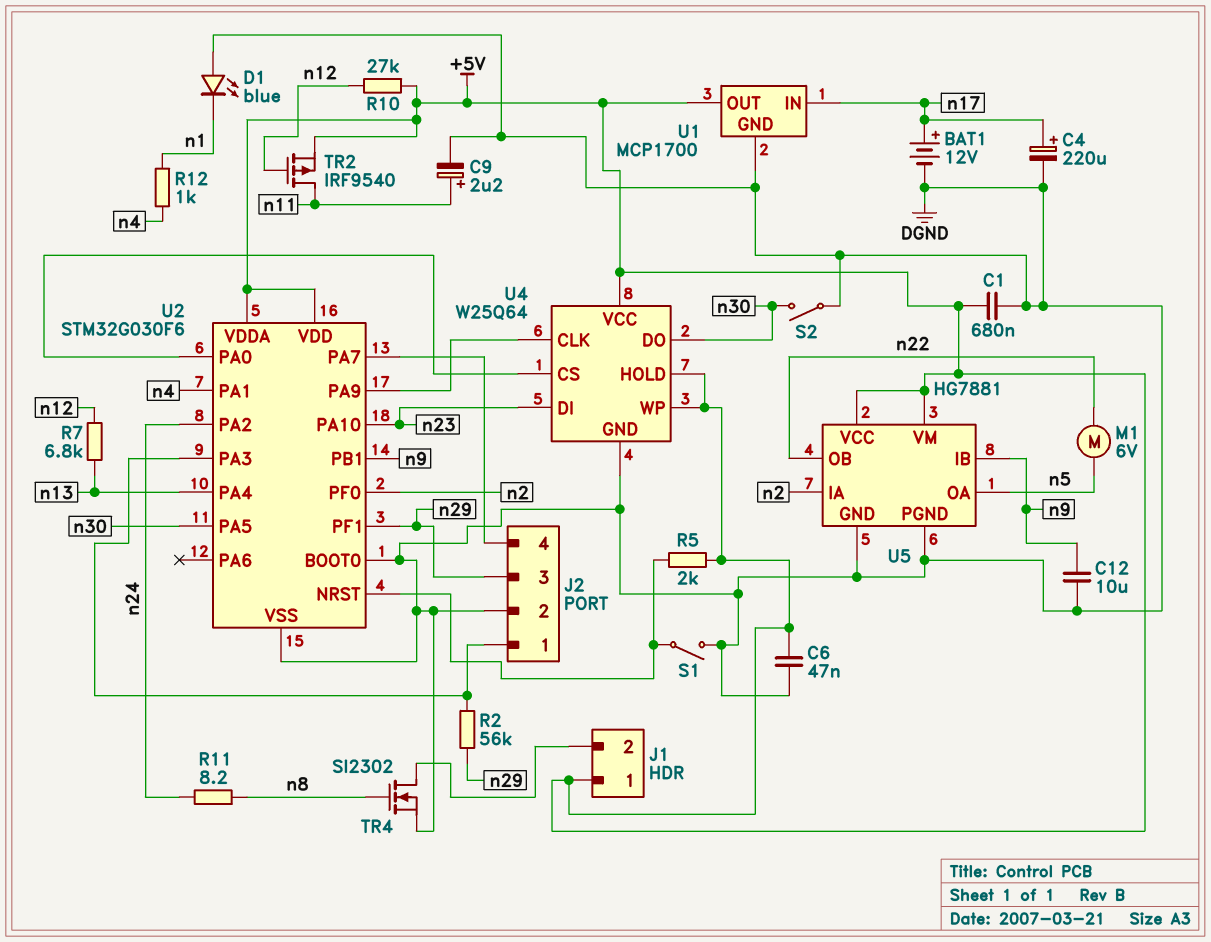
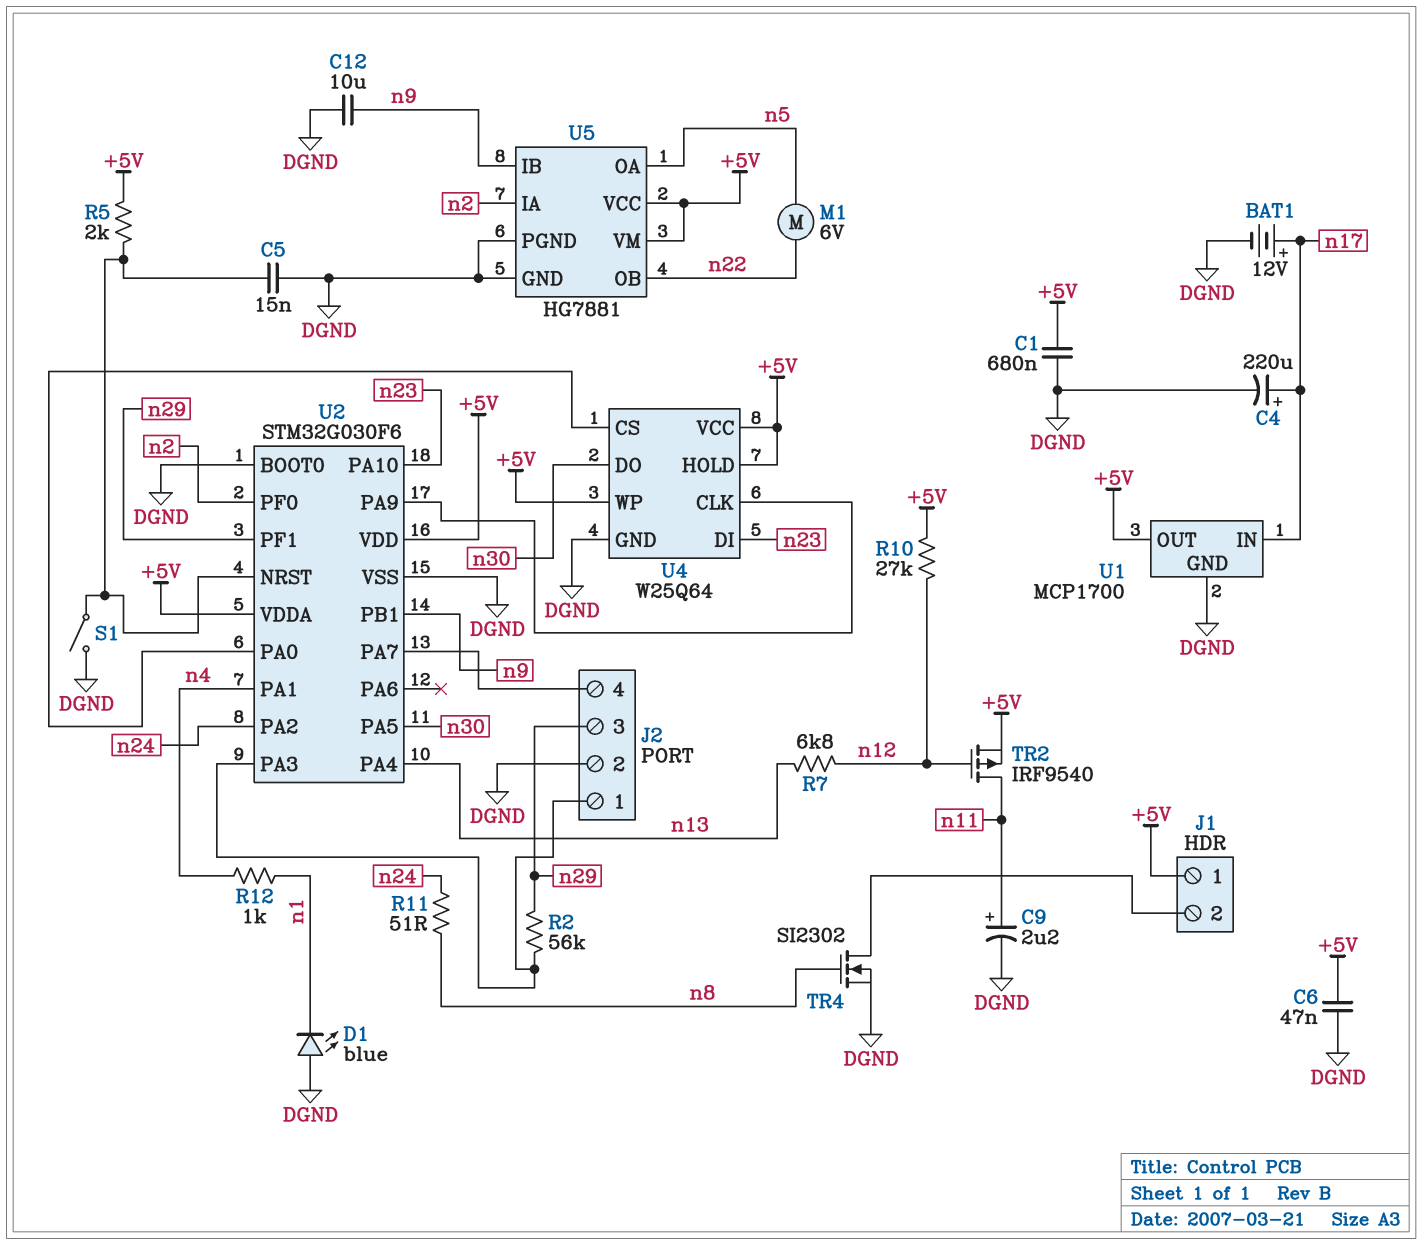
C5: none -> 15nF (DGND, U2/NRST)
R11: 8.2 (n8, n24) -> 51 (n8, n24)
S2: switch (DGND, n30) -> none

